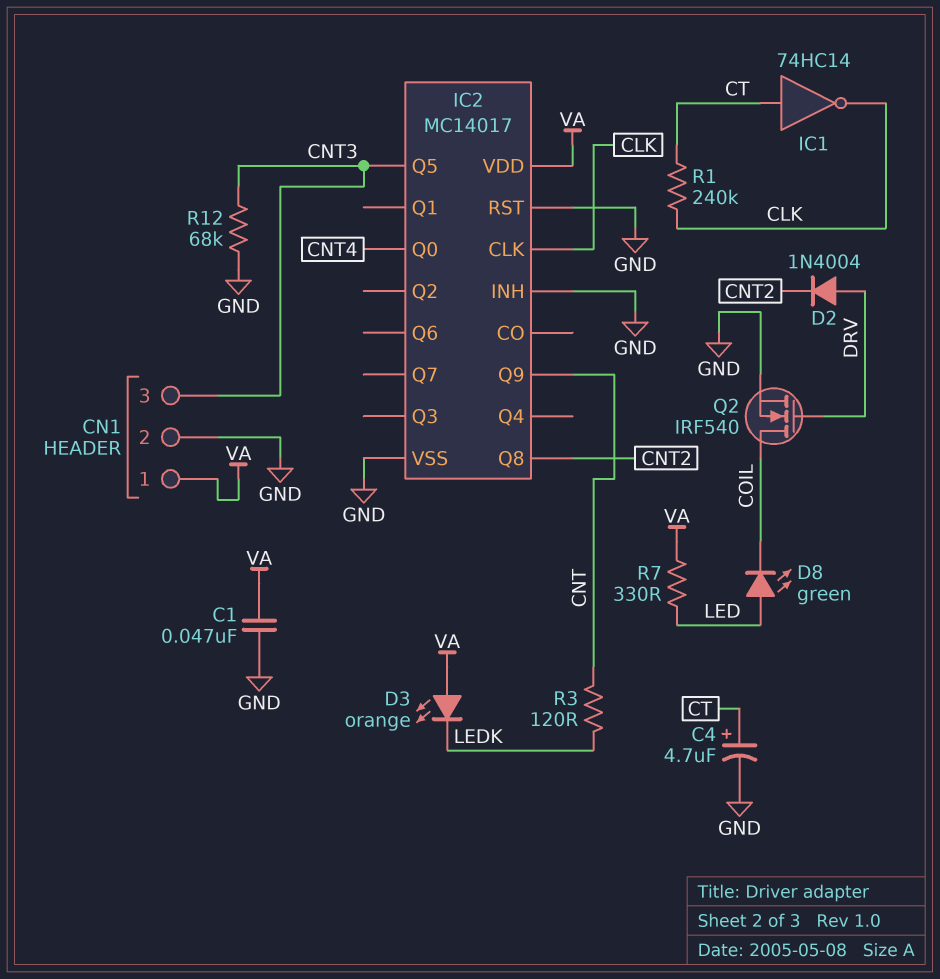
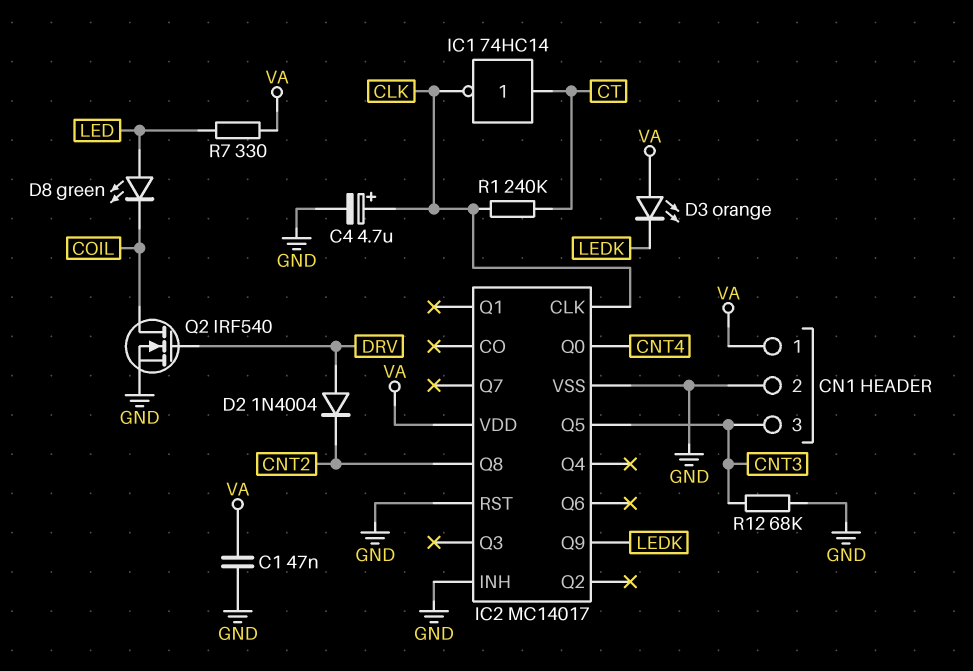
C4: 4.7uF (plus CT, minus GND) -> 4.7uF (plus CLK, minus GND)
IC2 pin Q9: CNT -> LEDK
R3: 120 (CNT, LEDK) -> none

